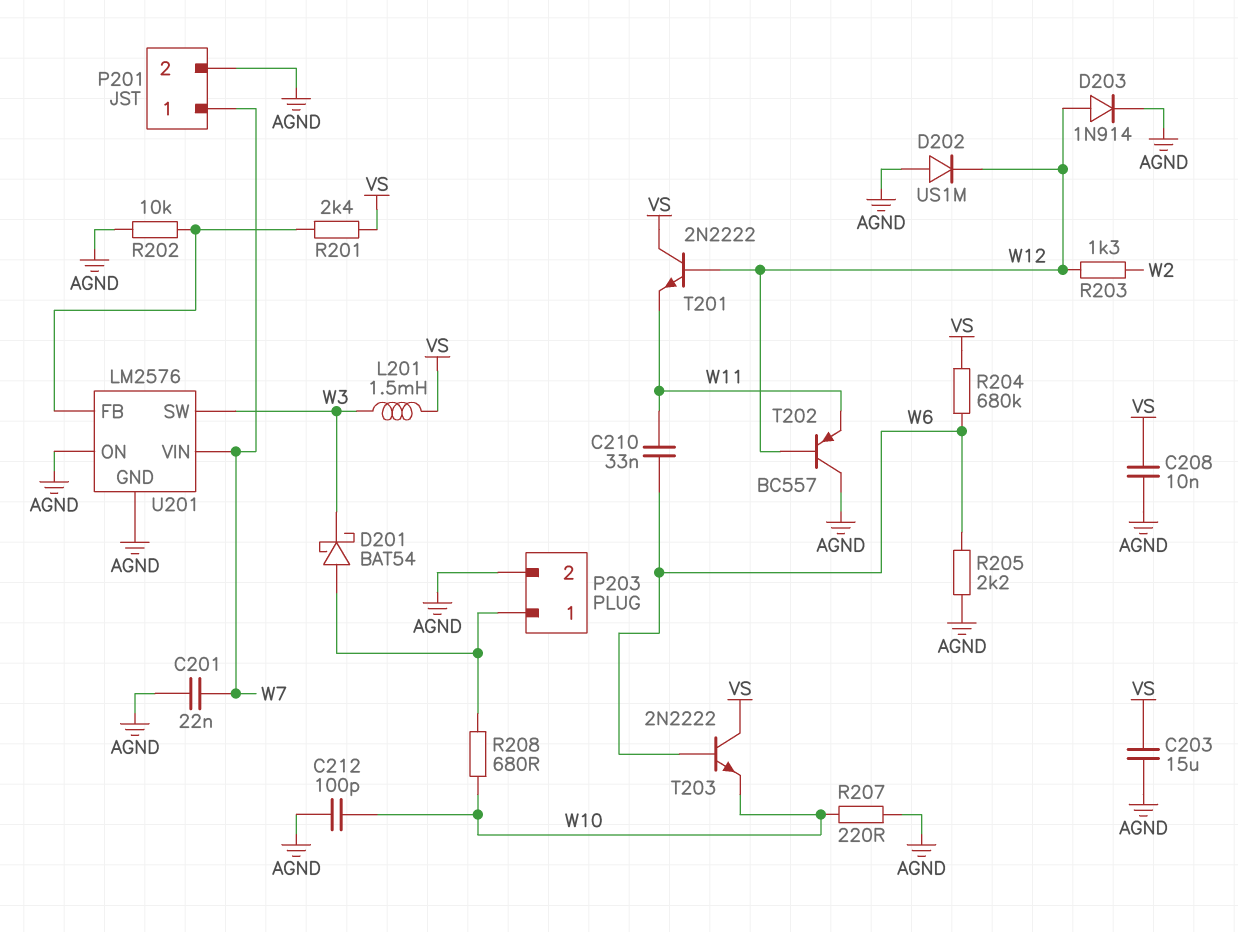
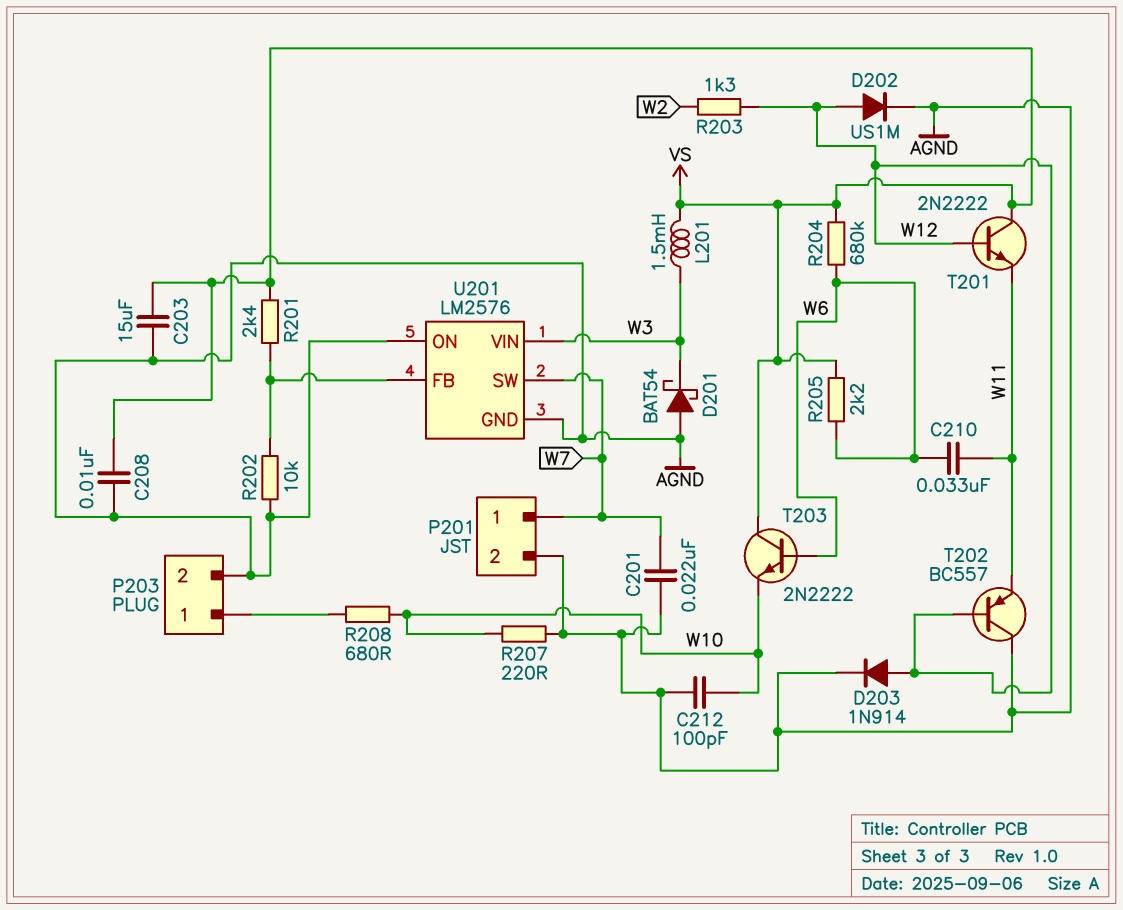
D201: schottky BAT54 (A P203/1, K W3) -> schottky BAT54 (A AGND, K W3)
D202: diode US1M (A AGND, K W12) -> diode US1M (A W12, K AGND)
R205: 2.2k (AGND, W6) -> 2.2k (VS, W6)
U201 pin SW: W3 -> W7
U201 pin VIN: W7 -> W3

